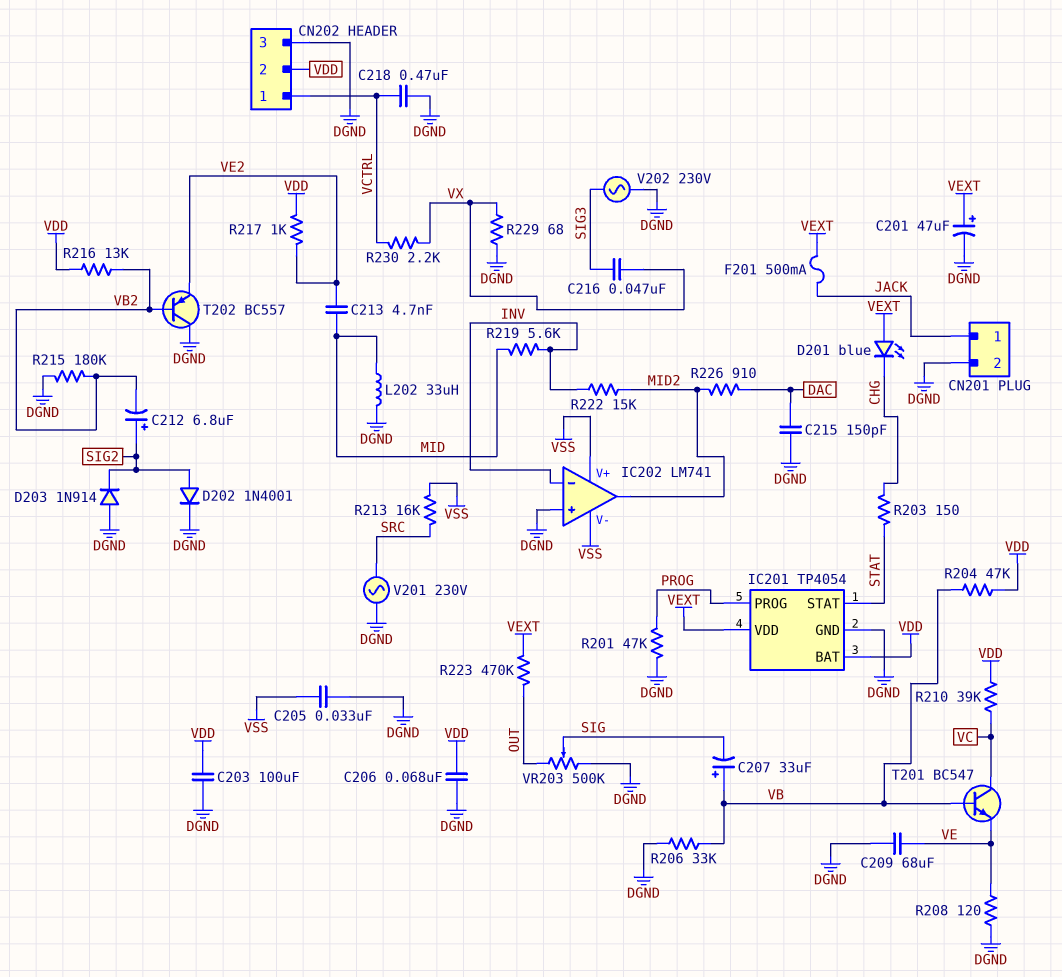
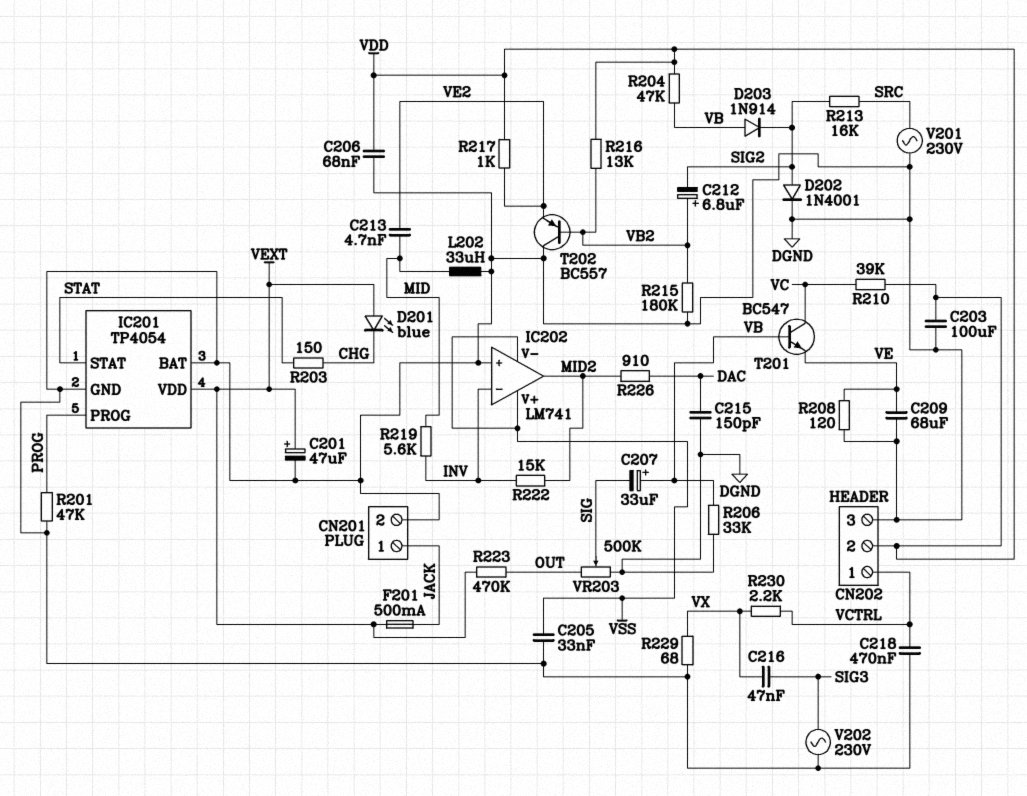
C212: 6.8uF (plus SIG2, minus VB2) -> 6.8uF (plus VB2, minus SIG2)
D203: diode 1N914 (A DGND, K SIG2) -> diode 1N914 (A VB, K SIG2)
IC201 pin BAT: VDD -> DGND
R213: 16k (SRC, VSS) -> 16k (SIG2, SRC)

